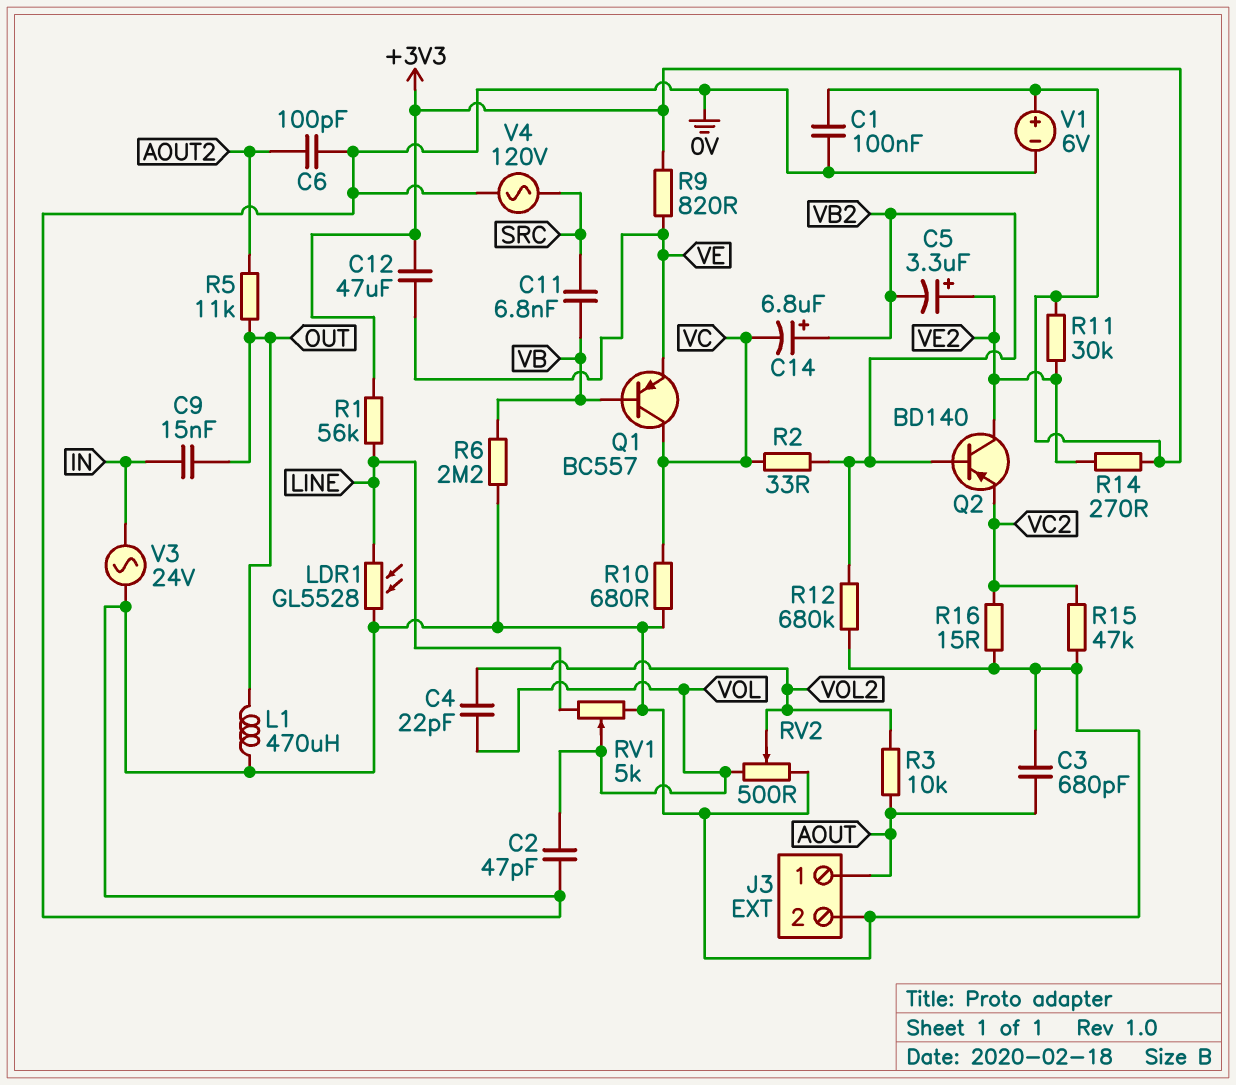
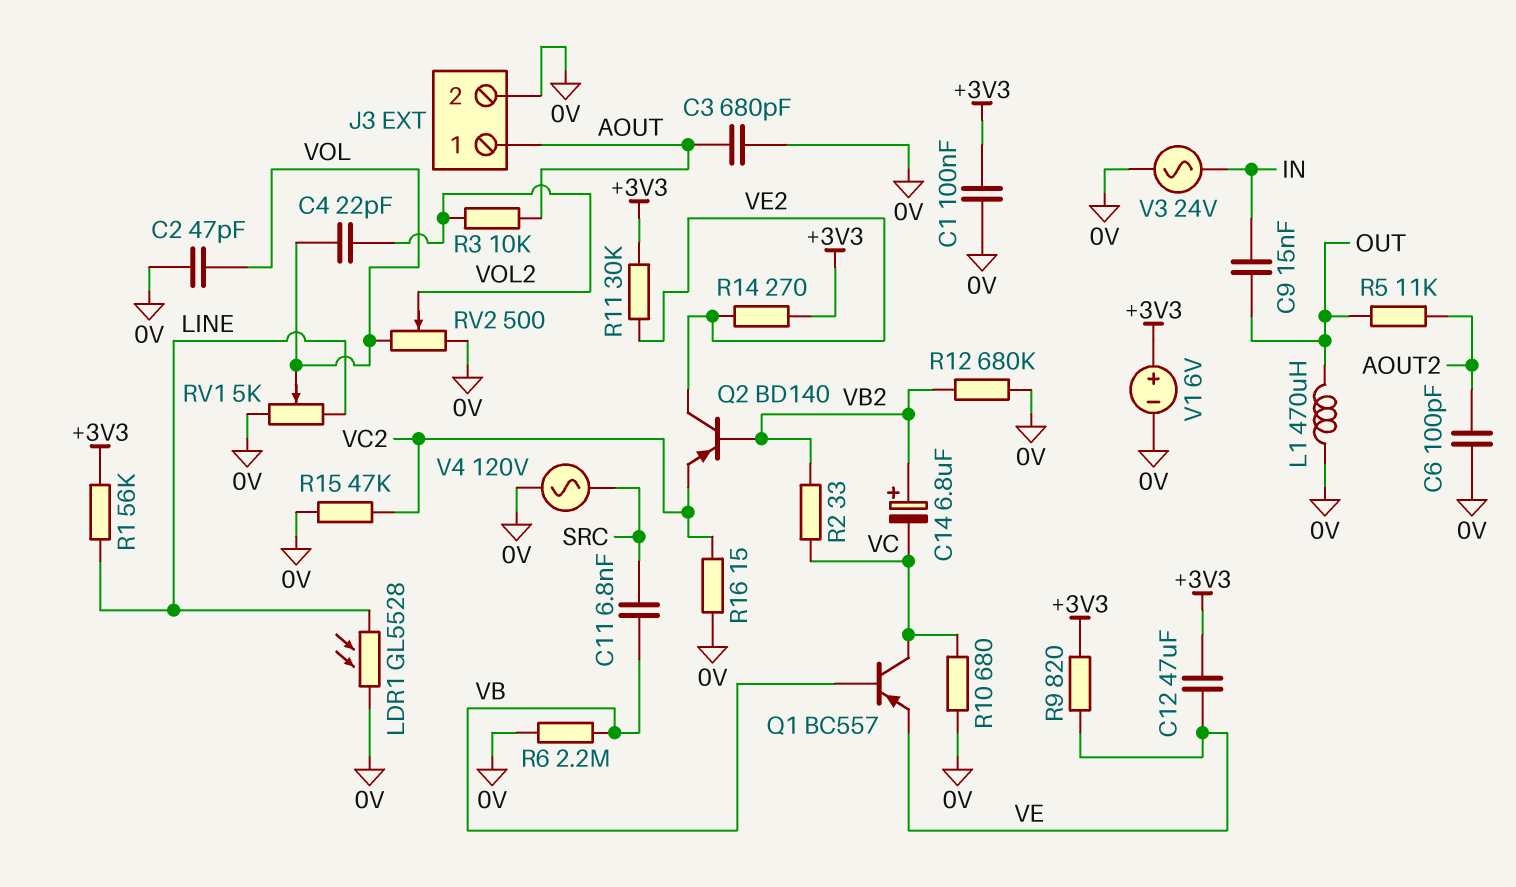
C5: 3.3uF (plus VE2, minus VB2) -> none

